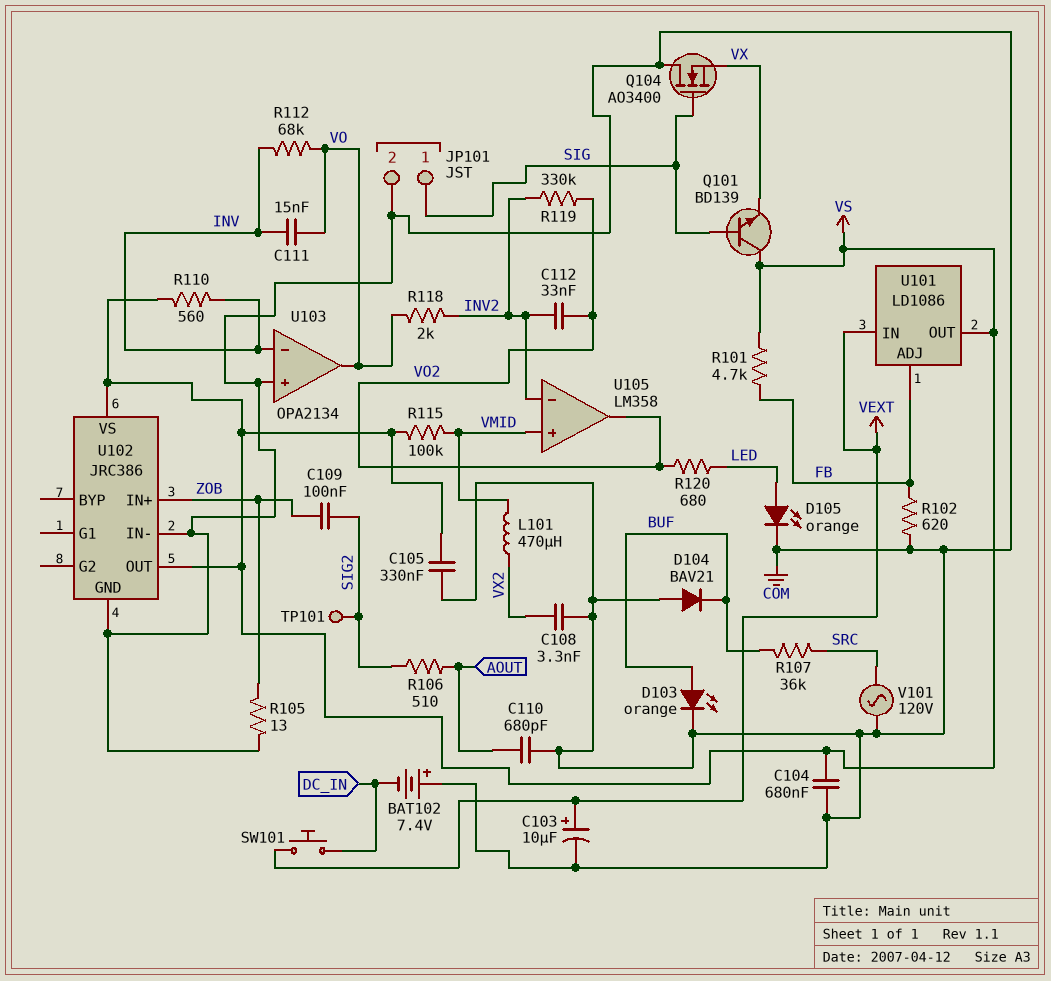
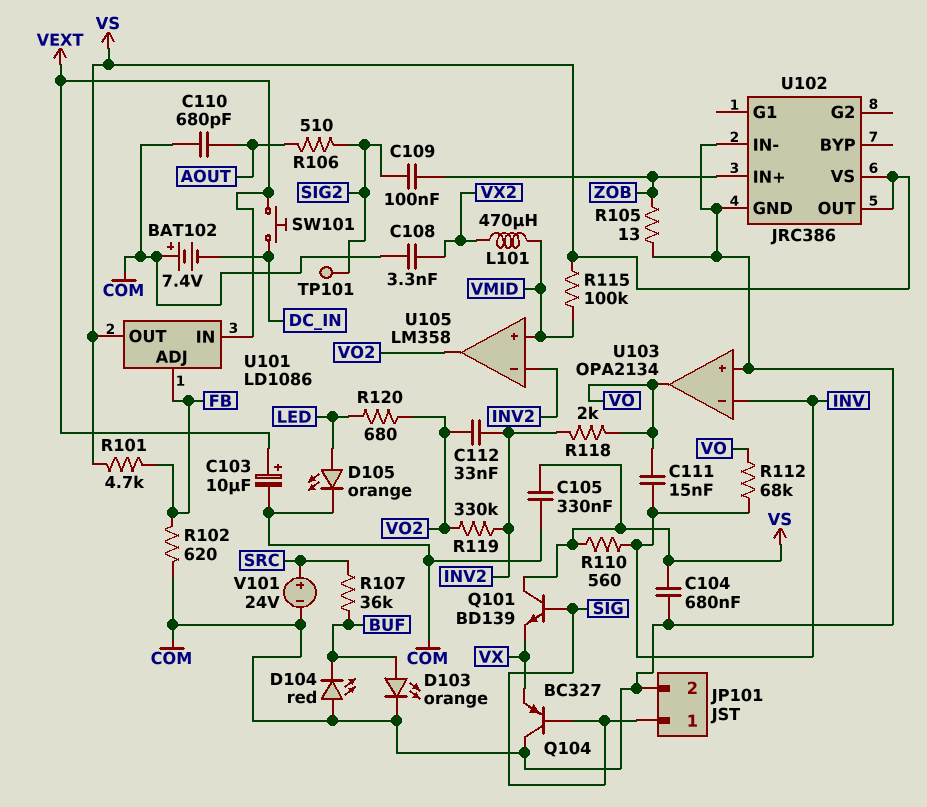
D104: diode BAV21 (A COM, K BUF) -> LED red (A COM, K BUF)
Q104: NMOS AO3400 (G SIG, D COM, S VX) -> PNP BC327 (B SIG, C COM, E VX)
V101: AC 120V (COM, SRC) -> 24V (plus SRC, minus COM)

